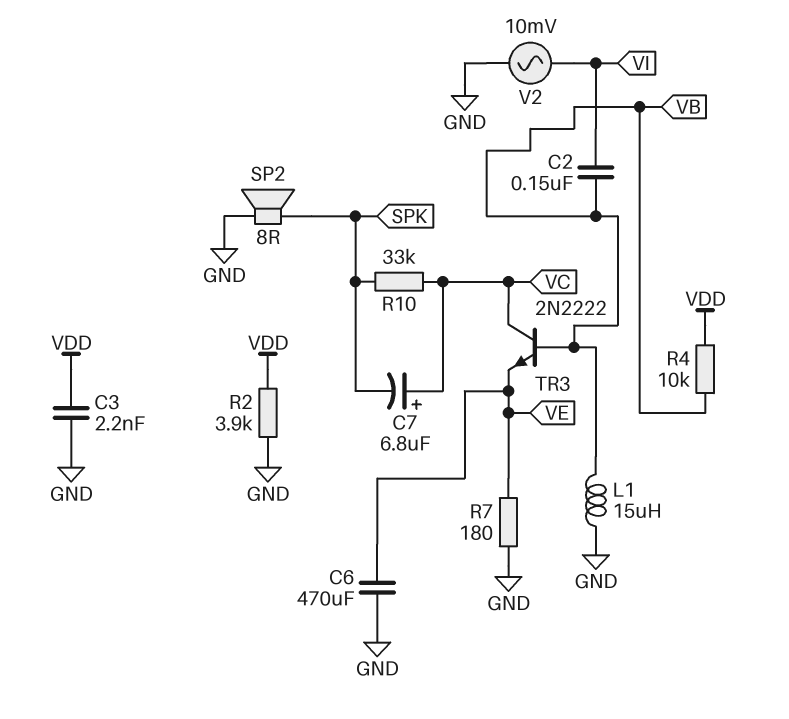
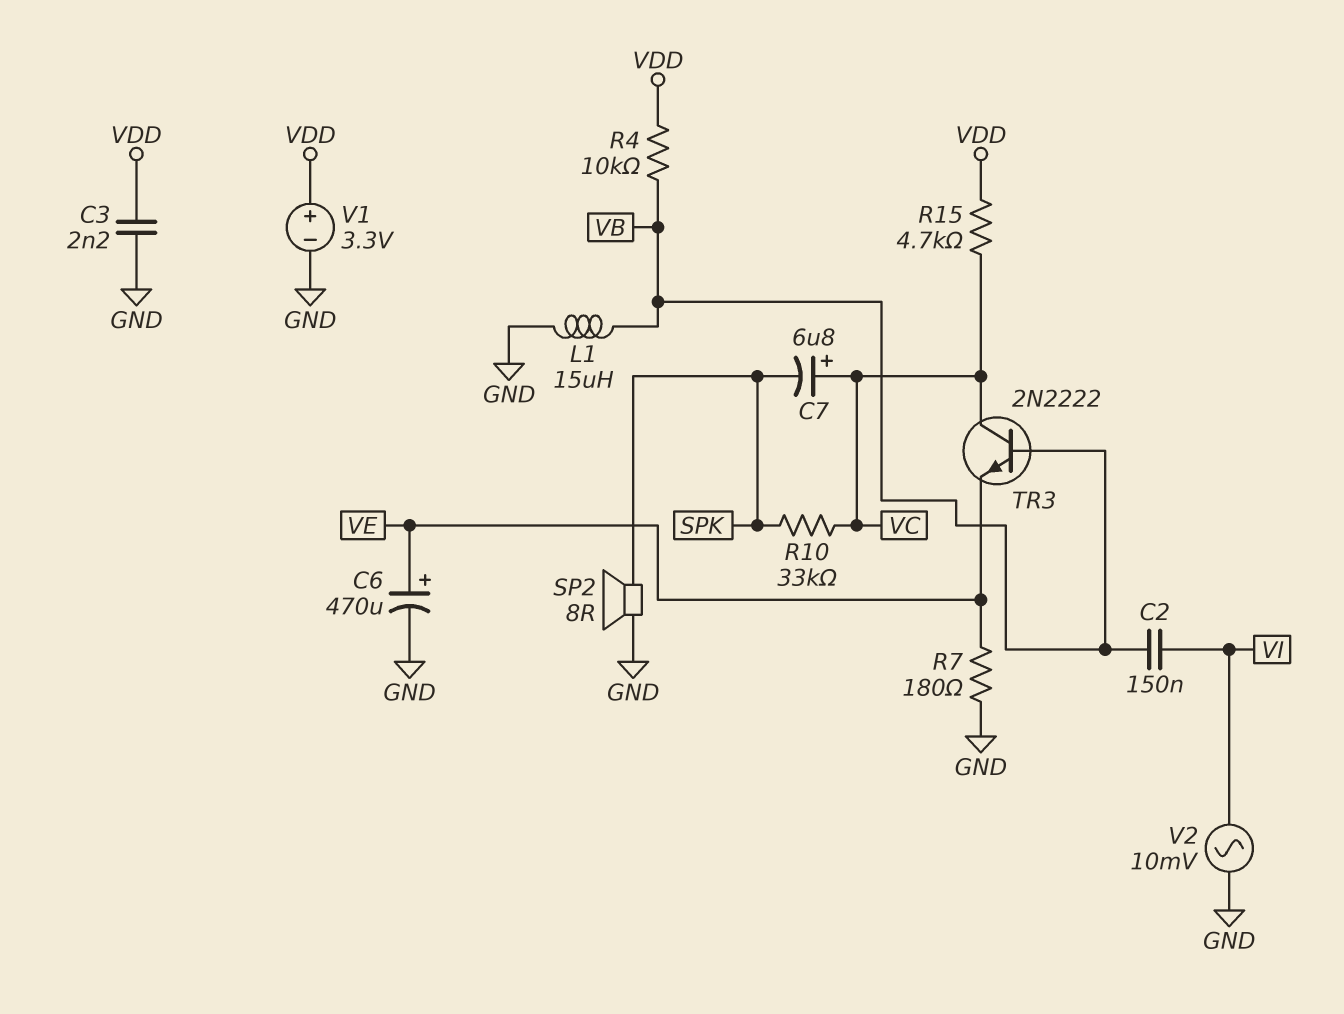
C6: 470uF (GND, VE) -> 470uF (plus VE, minus GND)
R2: 3.9k (GND, VDD) -> none
R15: none -> 4.7k (VC, VDD)
V1: none -> 3.3V (plus VDD, minus GND)

